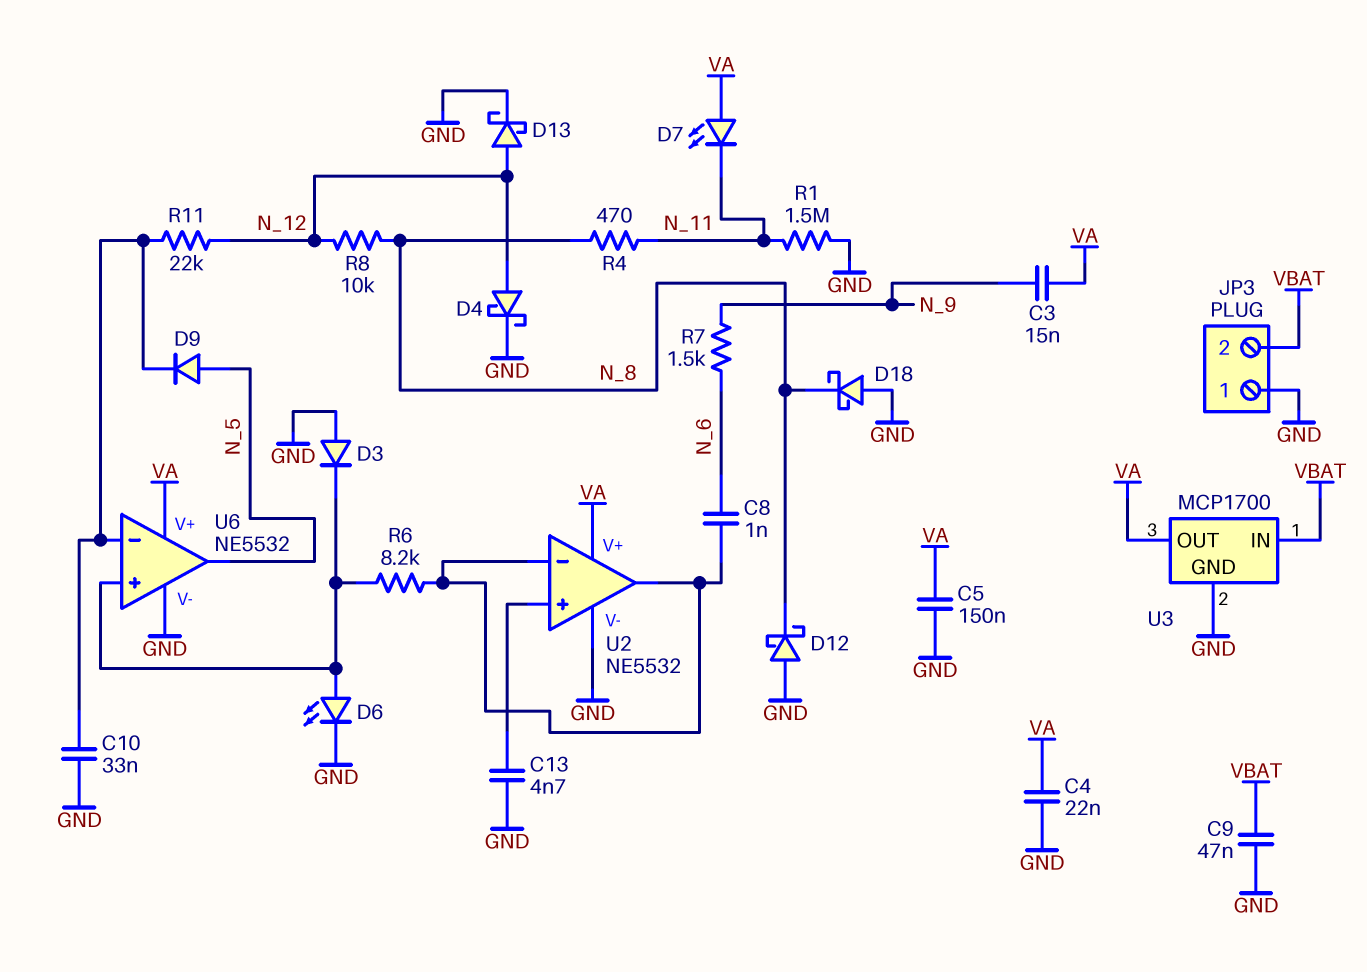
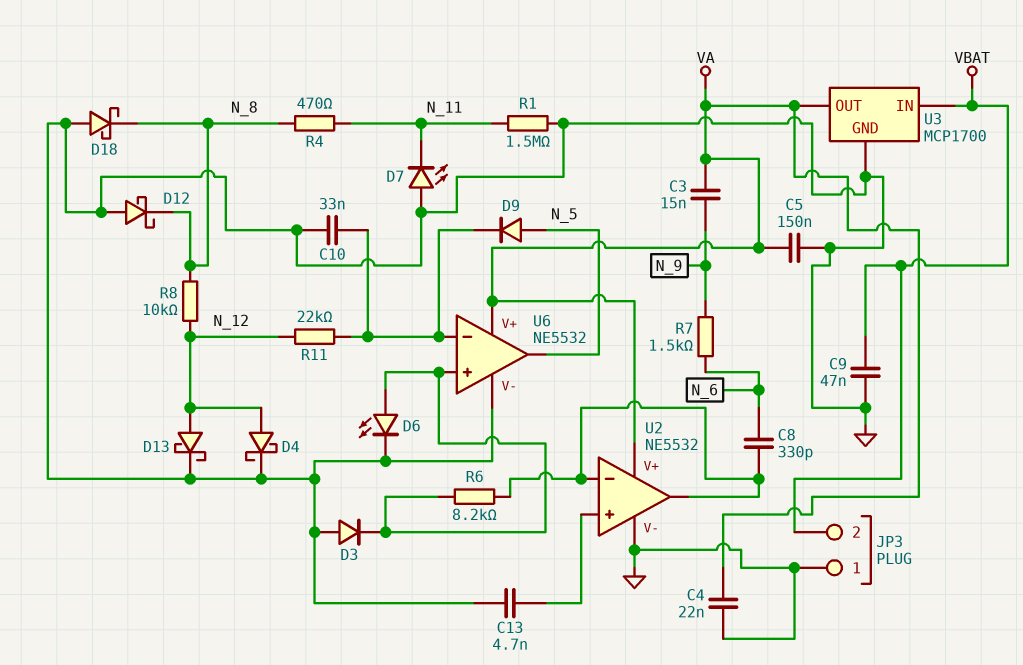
C8: 1nF (N_6, U2/in-) -> 330pF (N_6, U2/in-)
D7: LED (A VA, K N_11) -> LED (A GND, K N_11)

